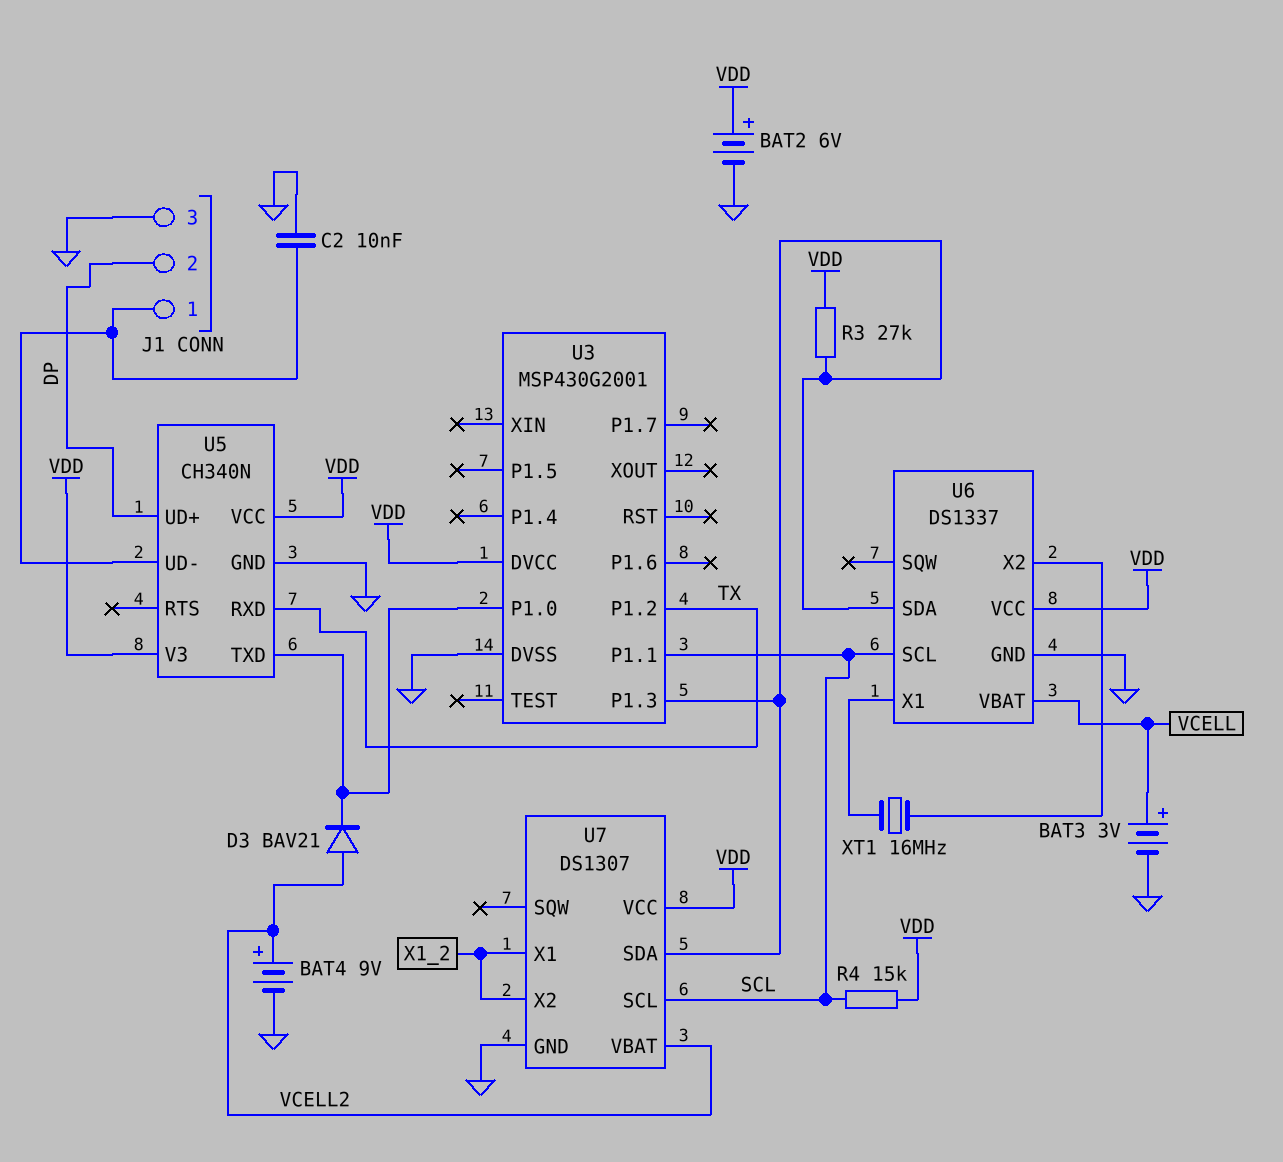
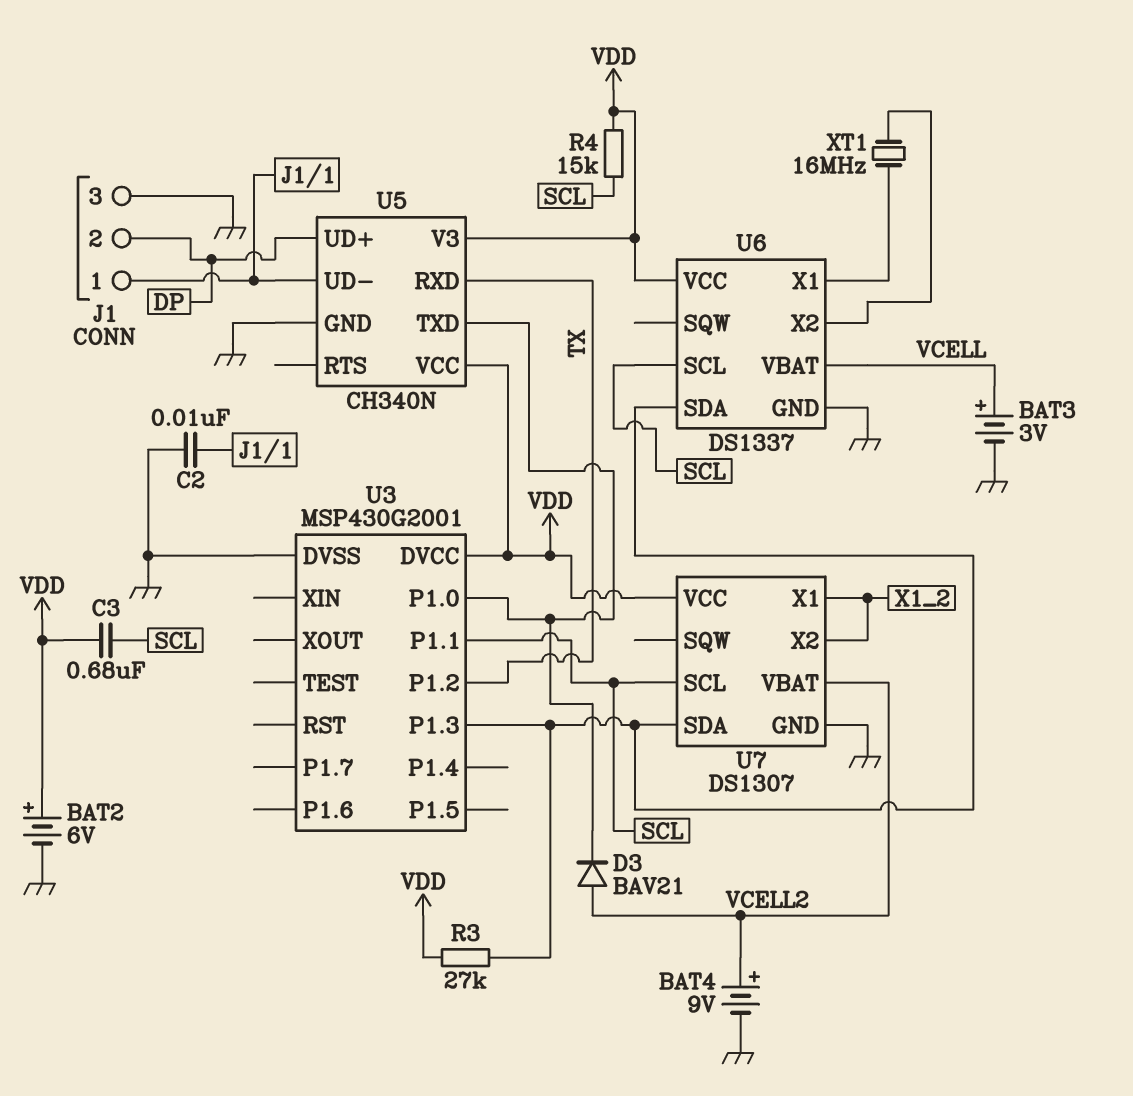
C3: none -> 680nF (SCL, VDD)

